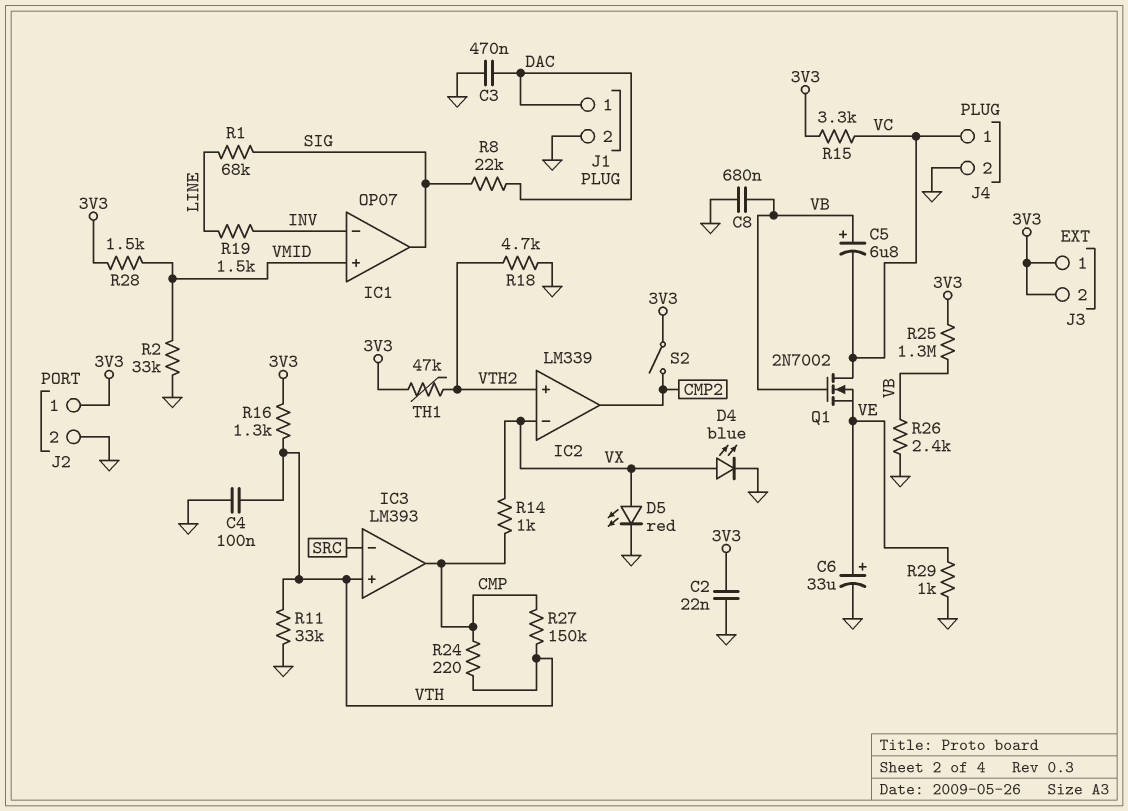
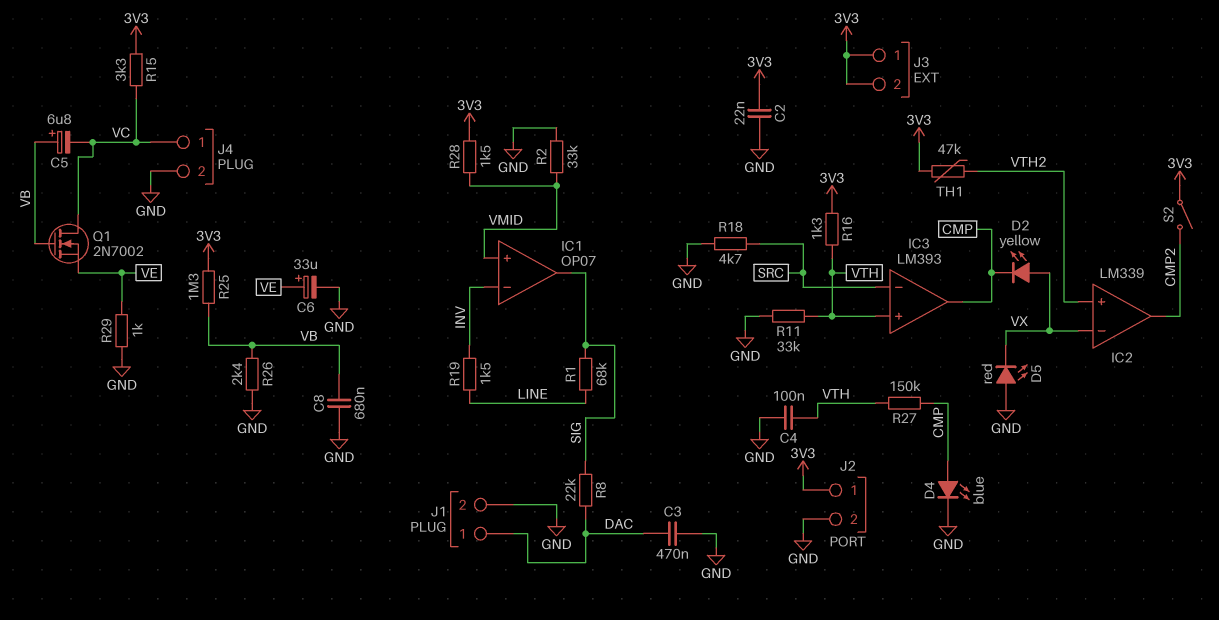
D2: none -> LED yellow (A VX, K CMP)
D4: LED blue (A VX, K GND) -> LED blue (A CMP, K GND)
D5: LED red (A VX, K GND) -> LED red (A GND, K VX)
R14: 1k (CMP, VX) -> none
R18: 4.7k (GND, VTH2) -> 4.7k (GND, SRC)
R24: 220 (CMP, VTH) -> none

